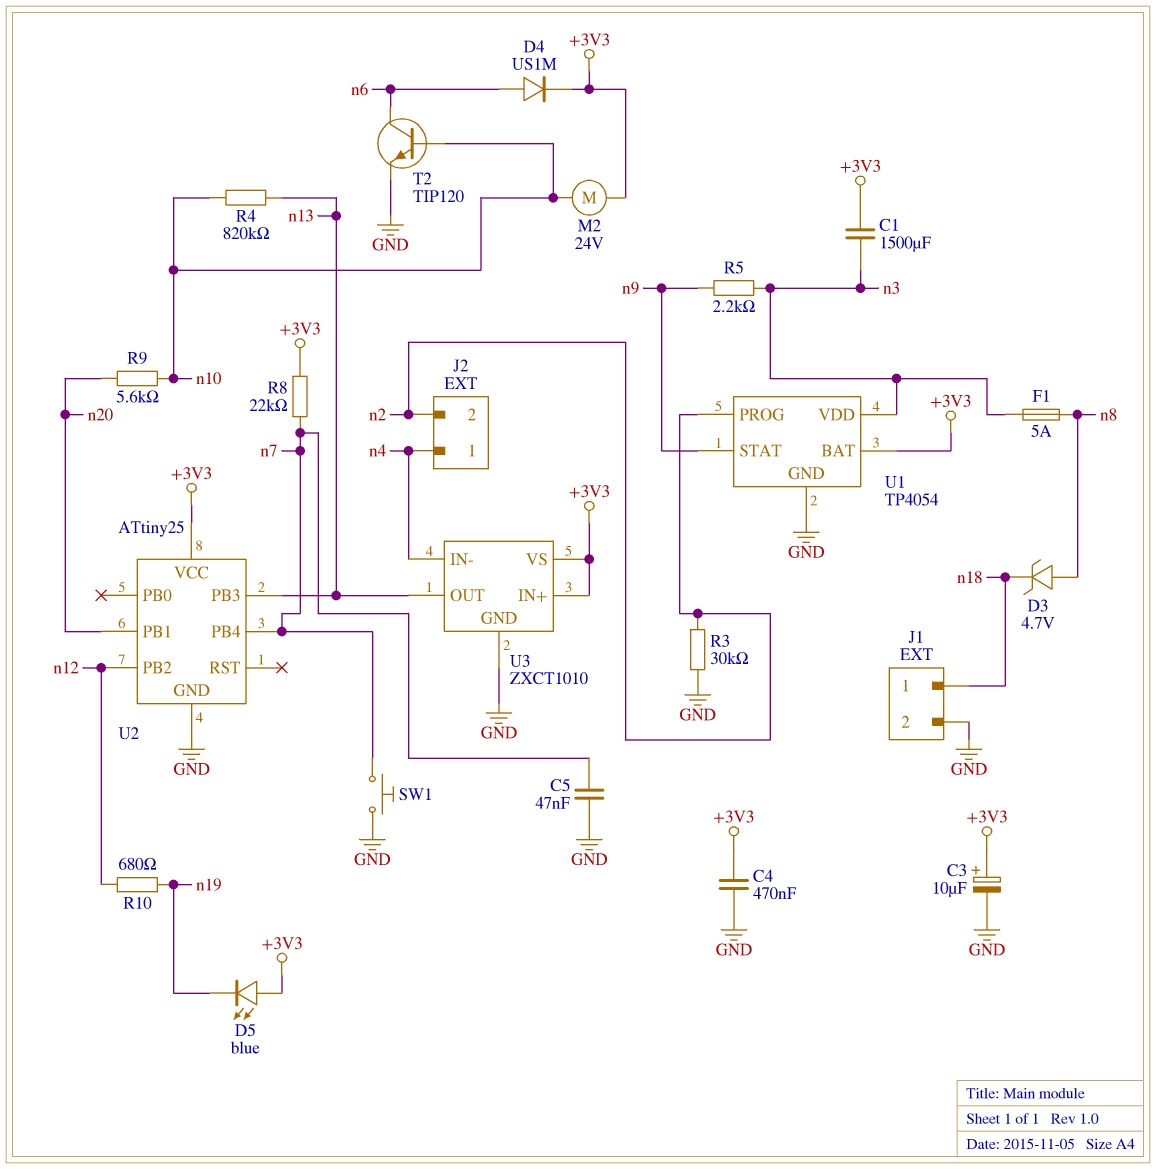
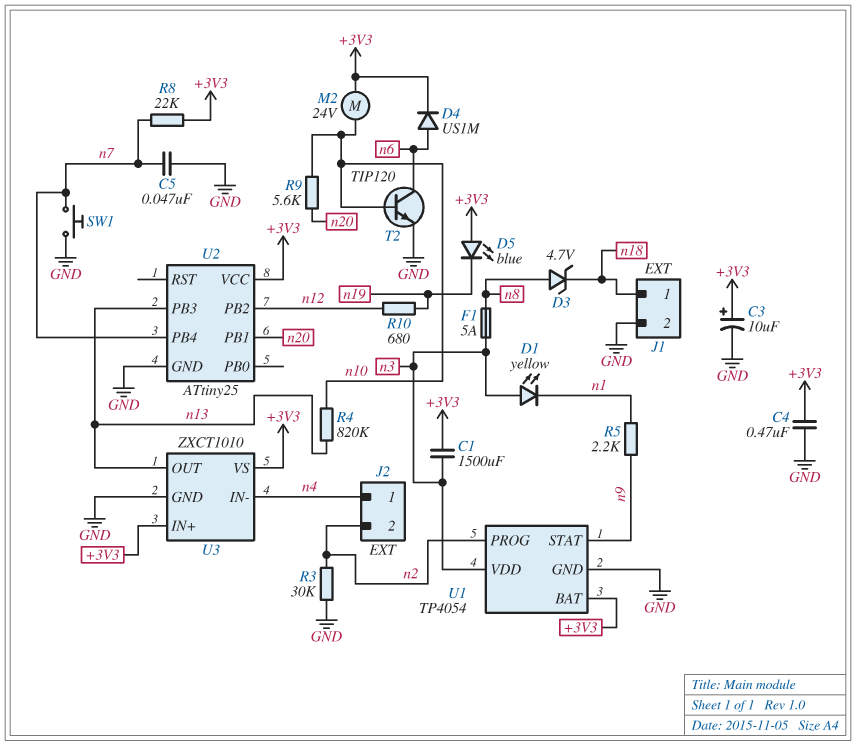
D1: none -> LED yellow (A n3, K n1)
R5: 2.2k (n3, n9) -> 2.2k (n1, n9)

